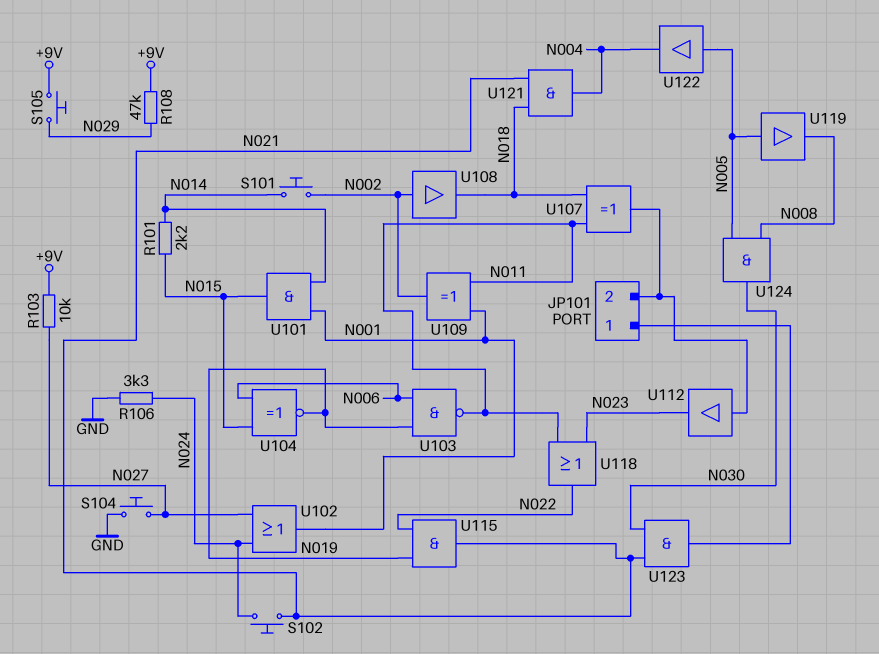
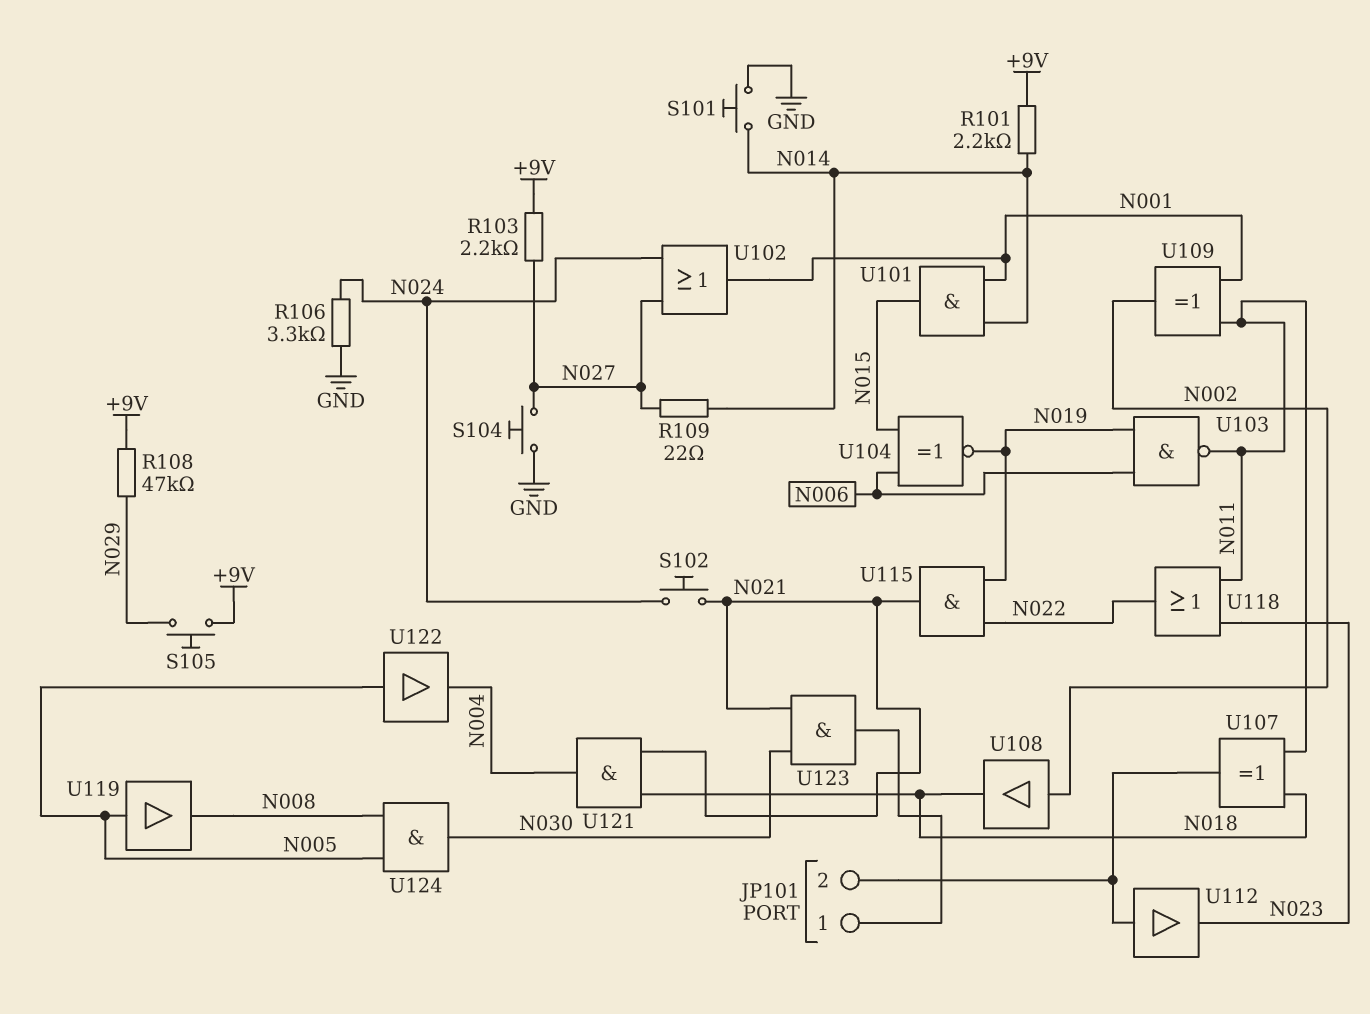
R101: 2.2k (N014, N015) -> 2.2k (+9V, N014)
R103: 10k (+9V, N027) -> 2.2k (+9V, N027)
R109: none -> 22 (N014, N027)
S101: button (N002, N014) -> button (GND, N014)

